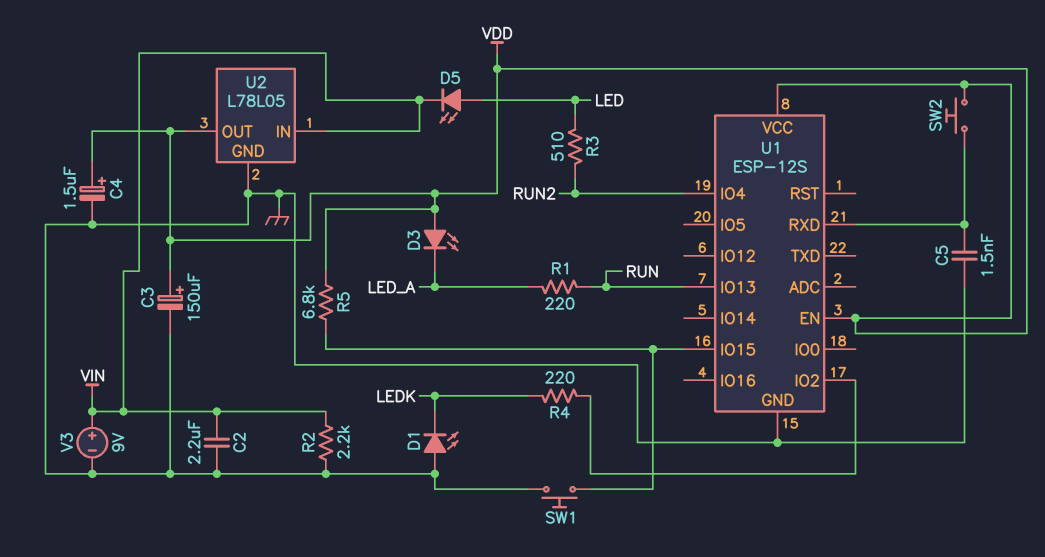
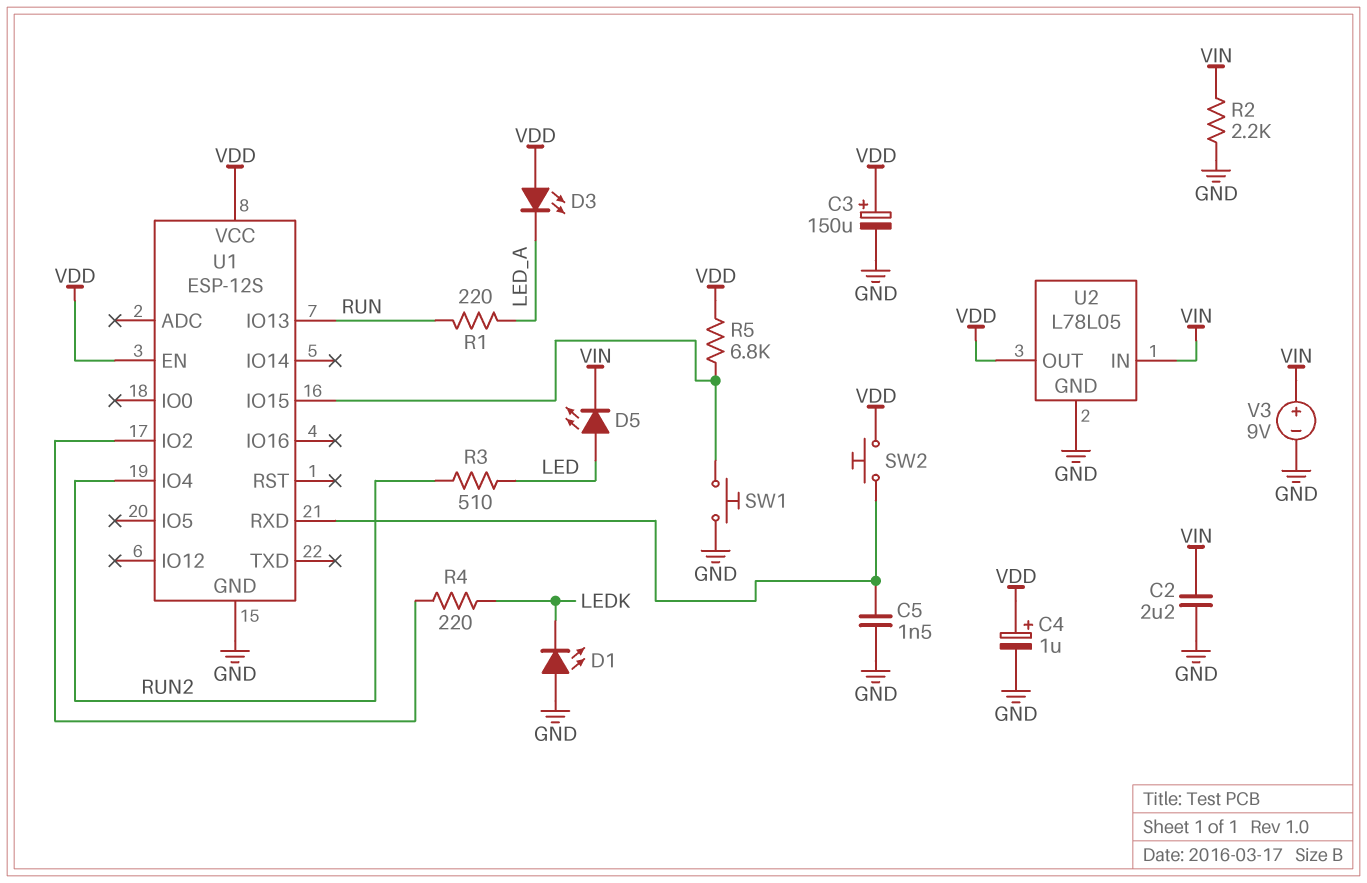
C4: 1.5uF (plus VDD, minus GND) -> 1uF (plus VDD, minus GND)

